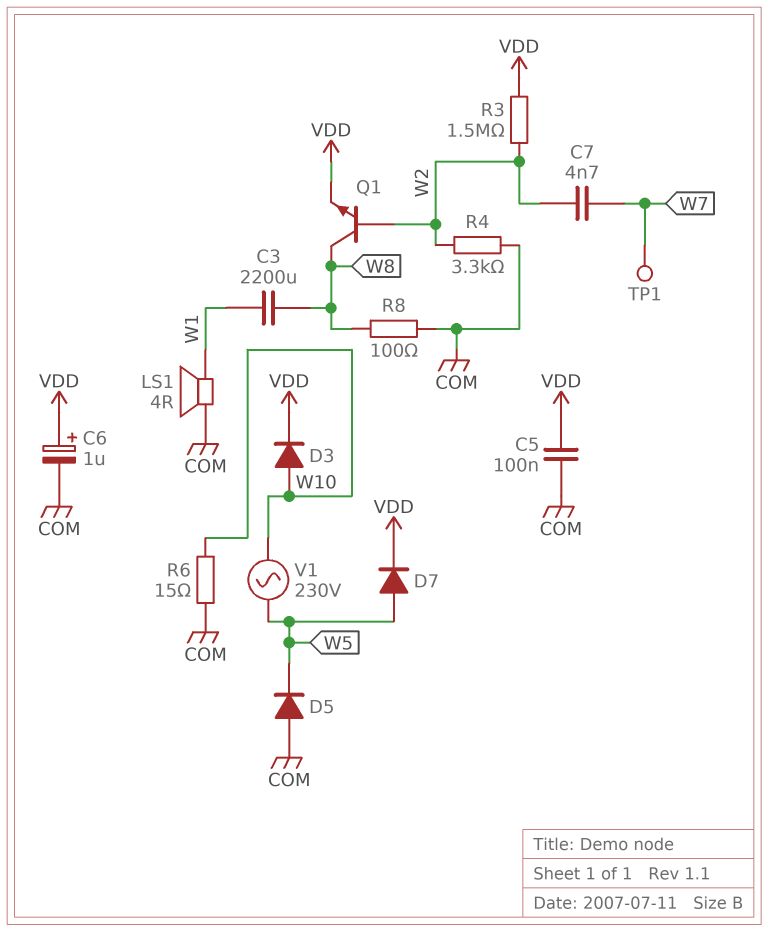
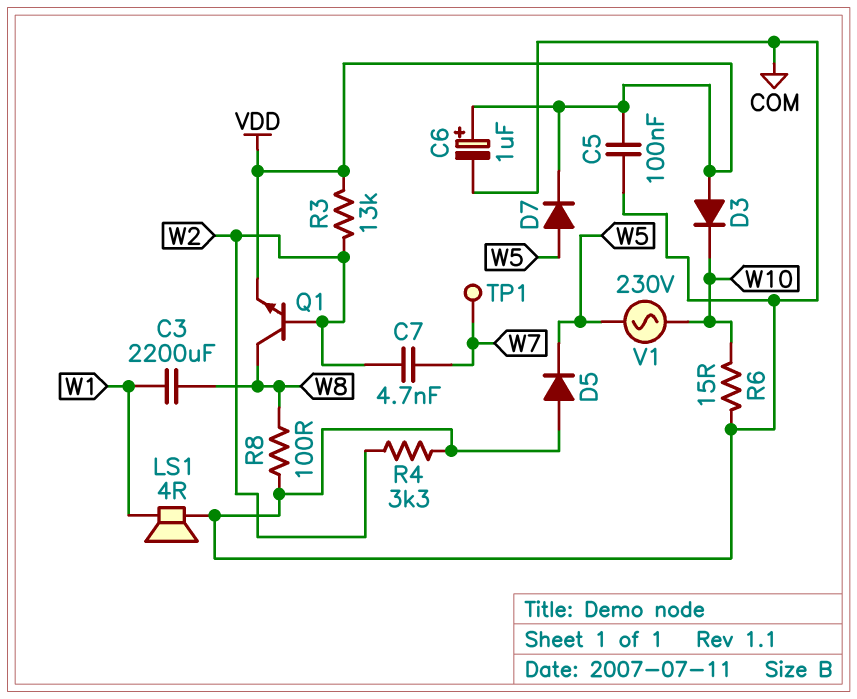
D3: diode (A W10, K VDD) -> diode (A VDD, K W10)
R3: 1.5M (VDD, W2) -> 13k (VDD, W2)

